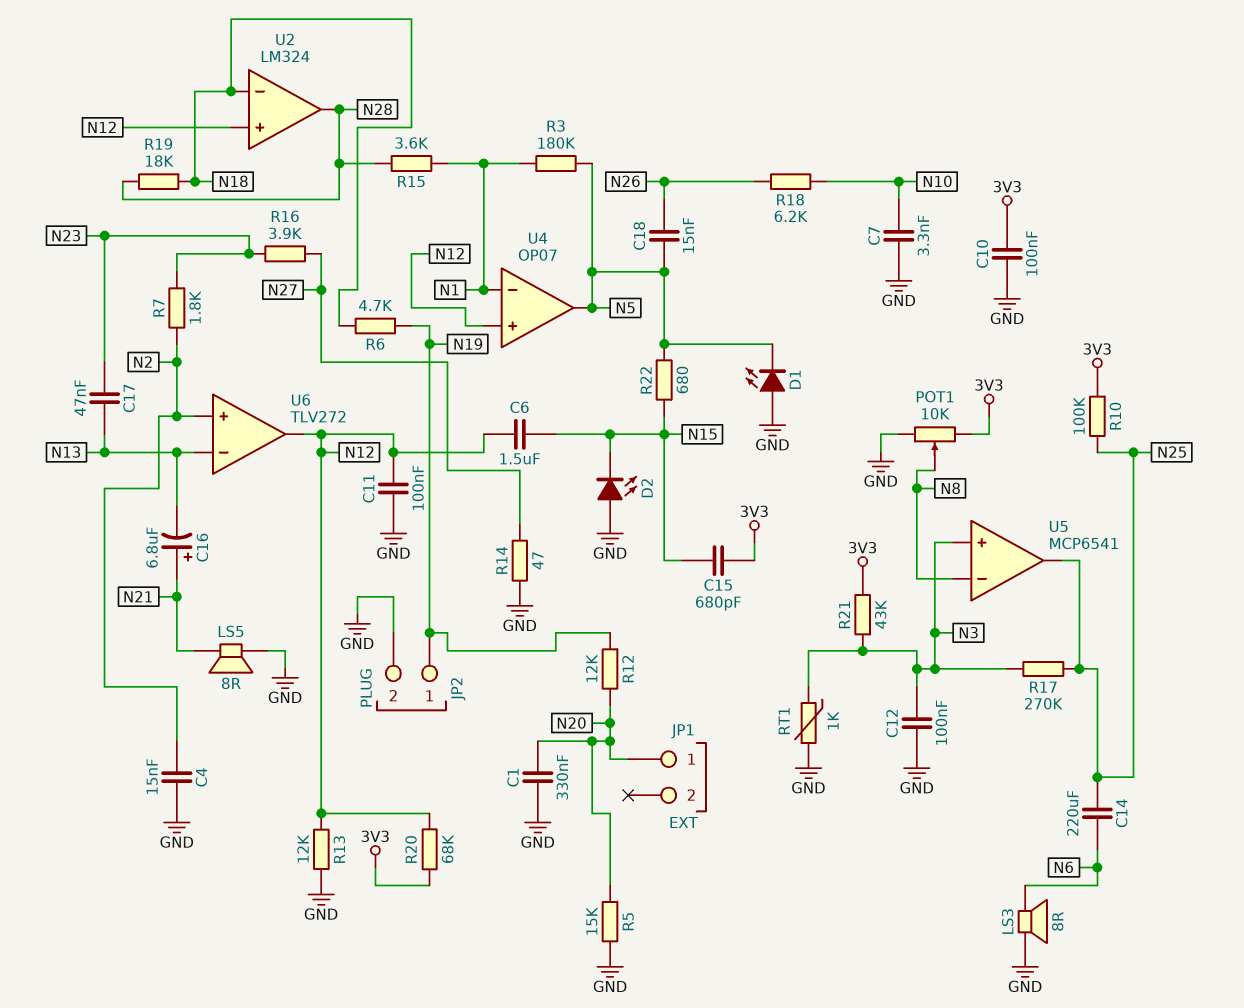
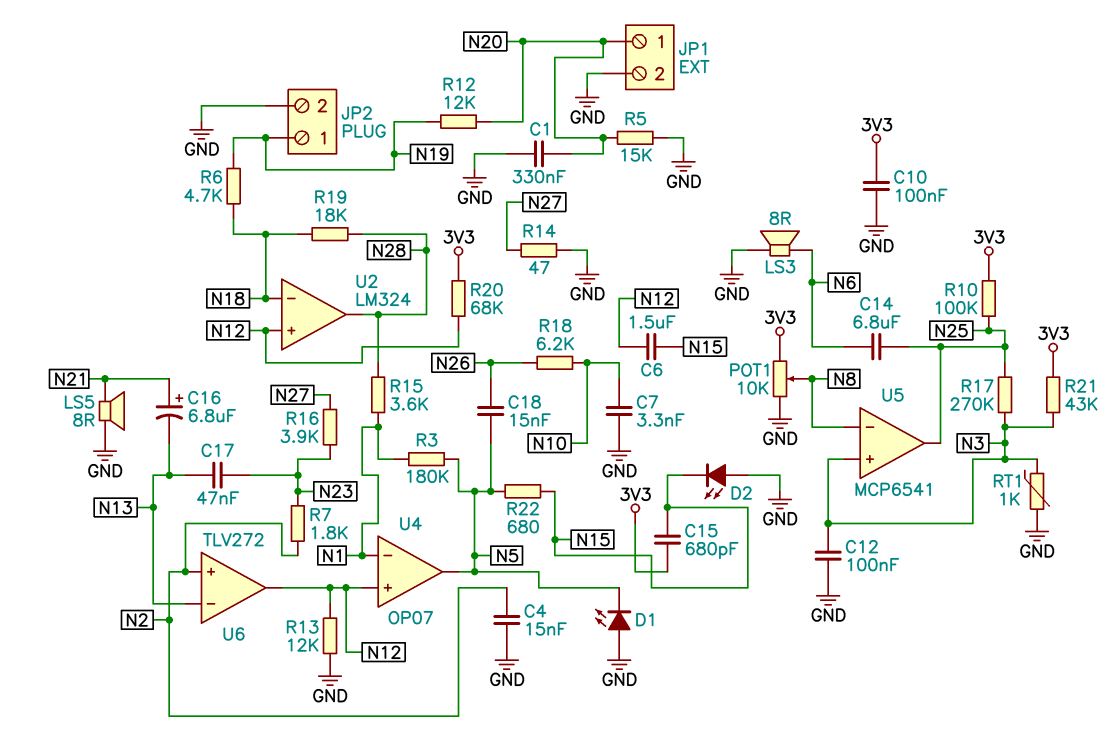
C11: 100nF (GND, N12) -> none
C14: 220uF (N6, N25) -> 6.8uF (N6, N25)
JP1 pin 2: none -> GND

